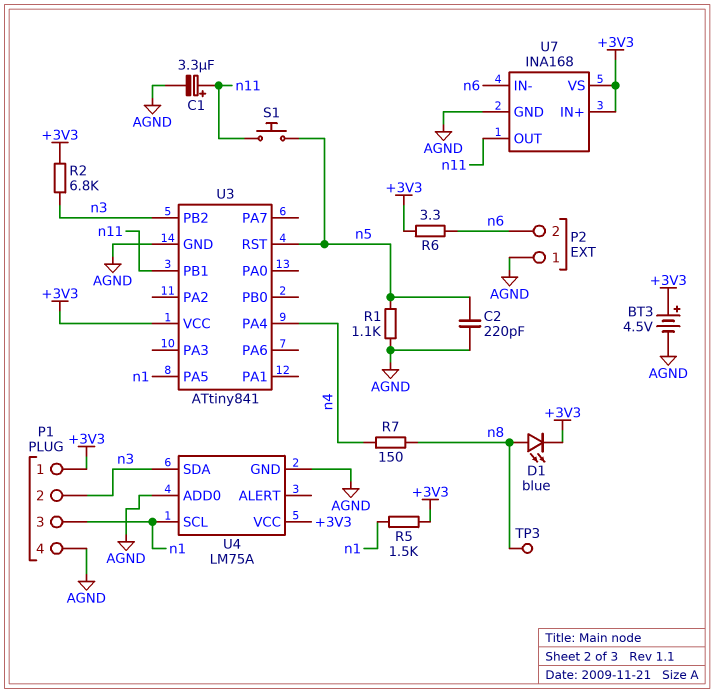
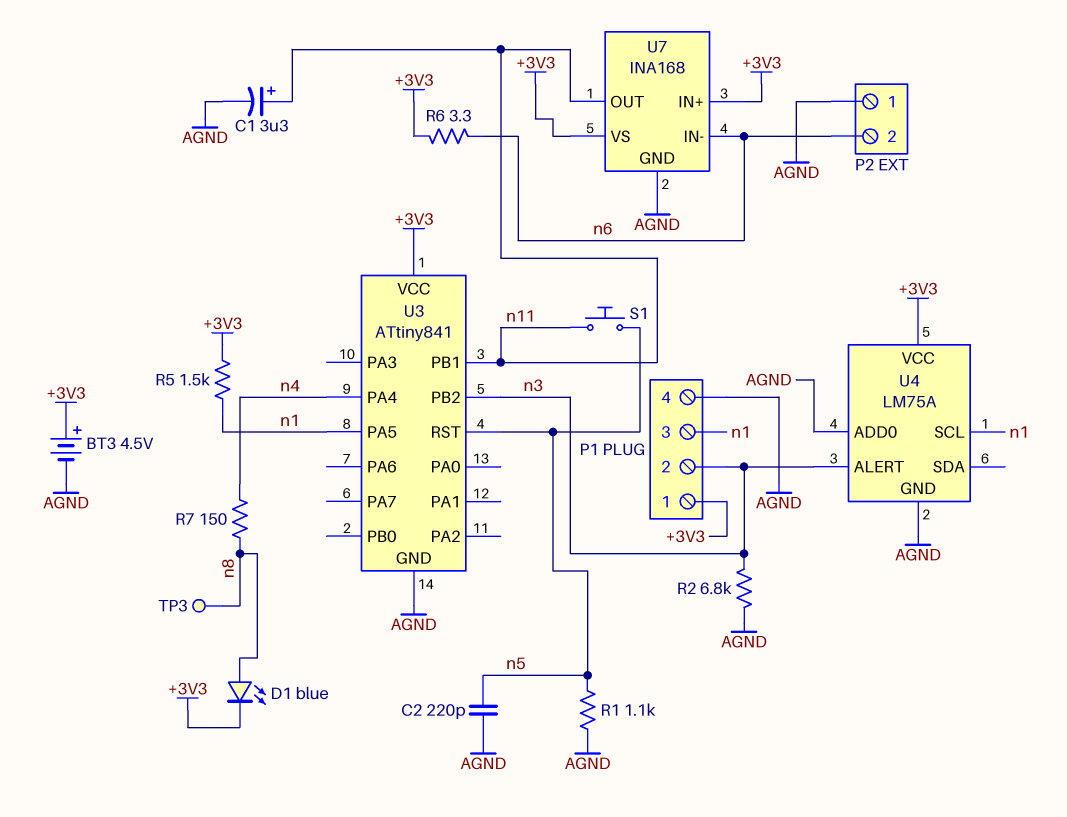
R2: 6.8k (+3V3, n3) -> 6.8k (AGND, n3)
U4 pin ALERT: none -> n3
U4 pin SDA: n3 -> none

